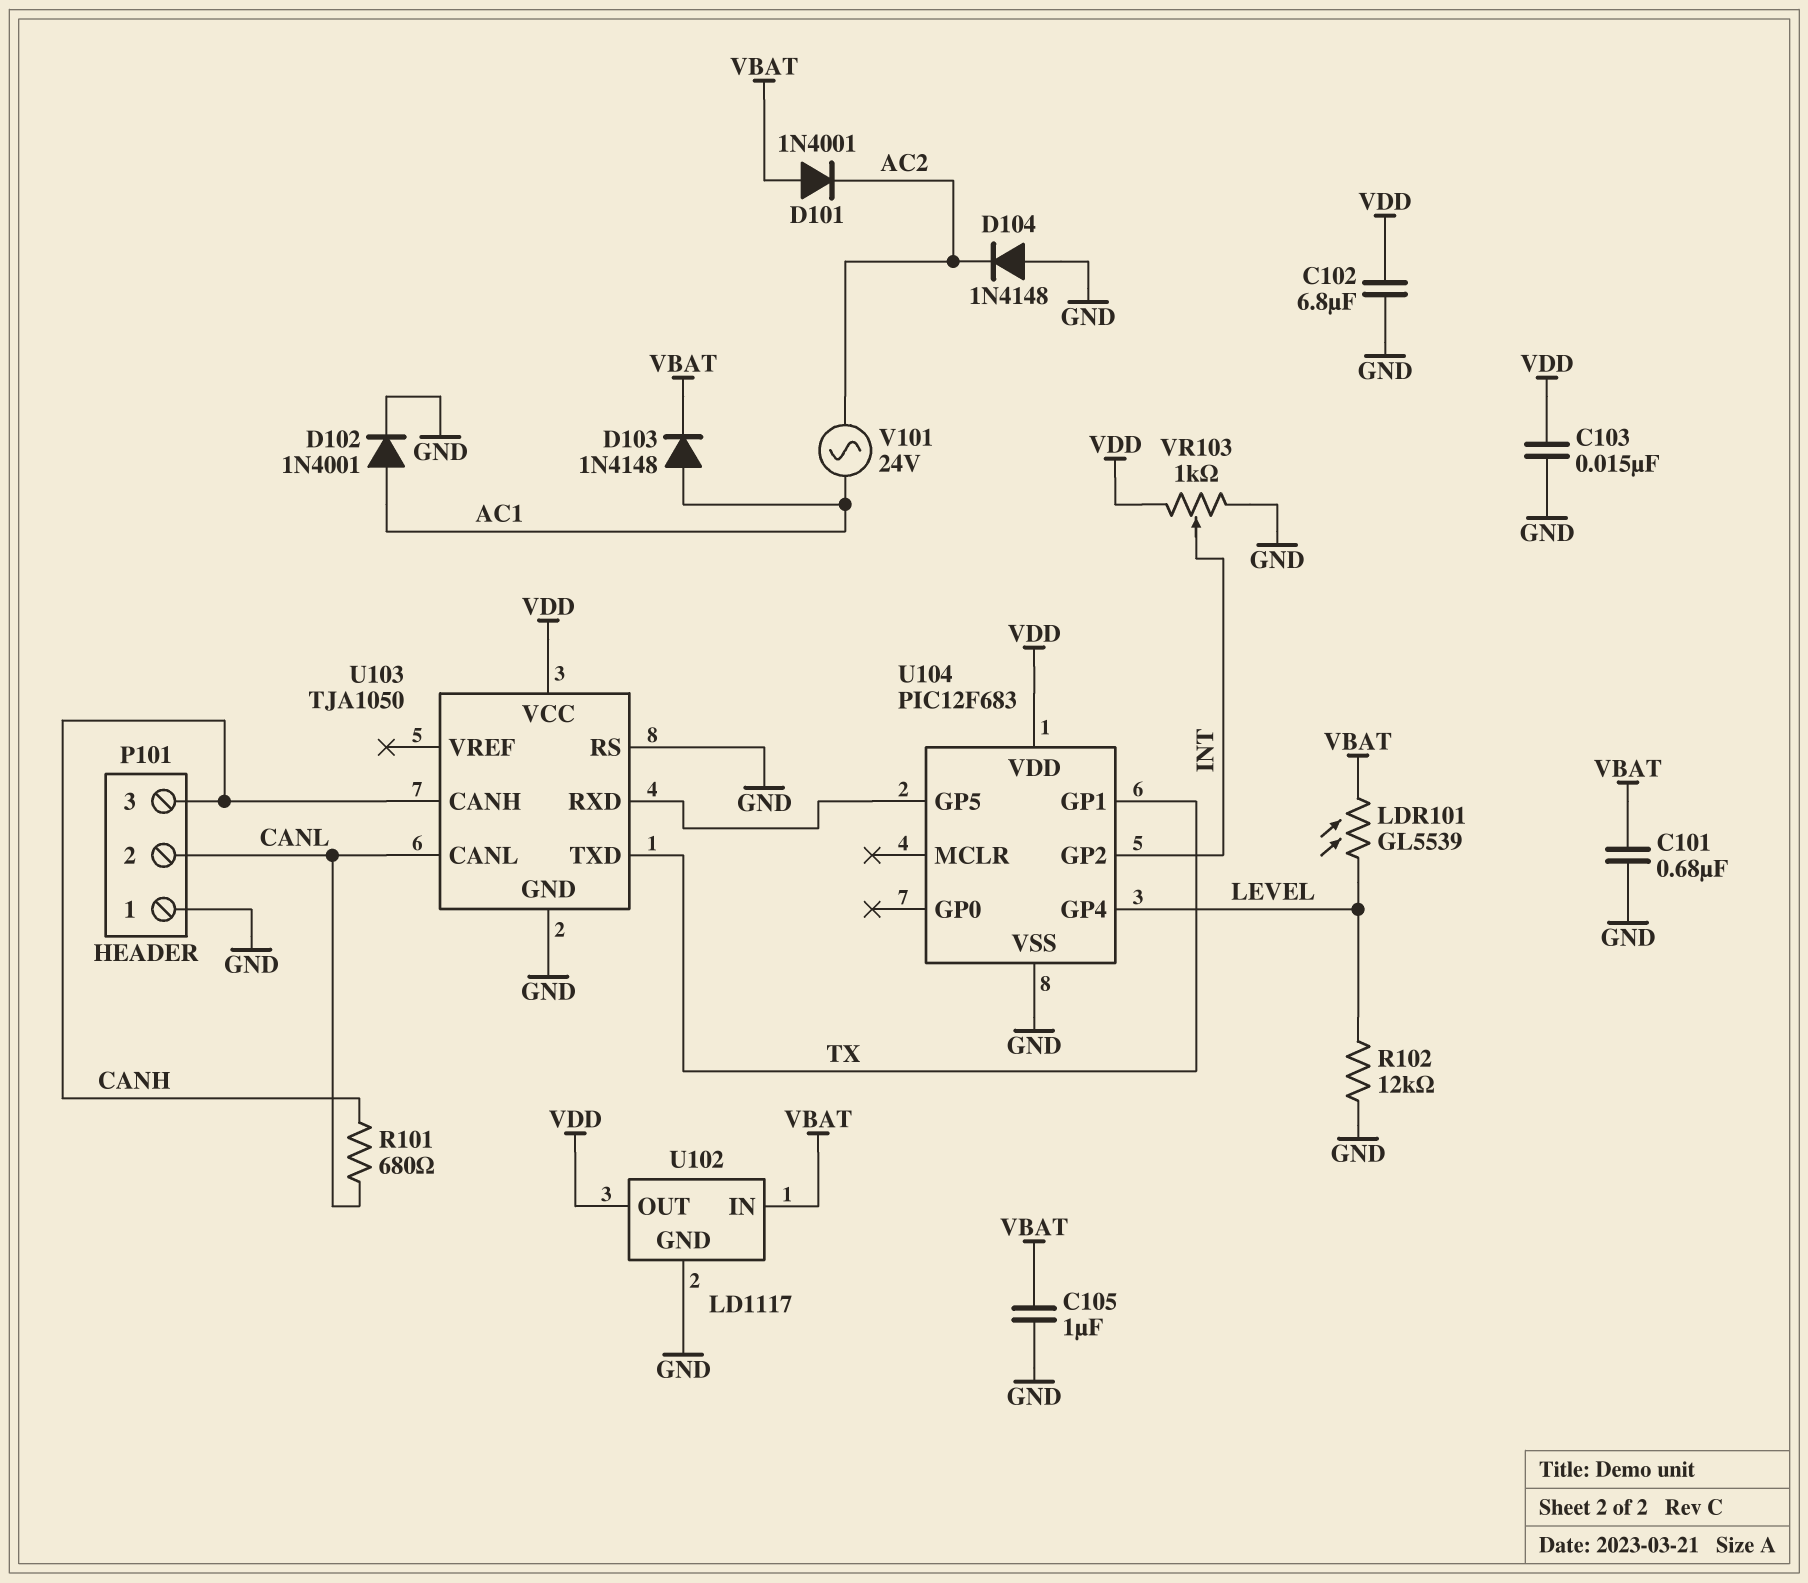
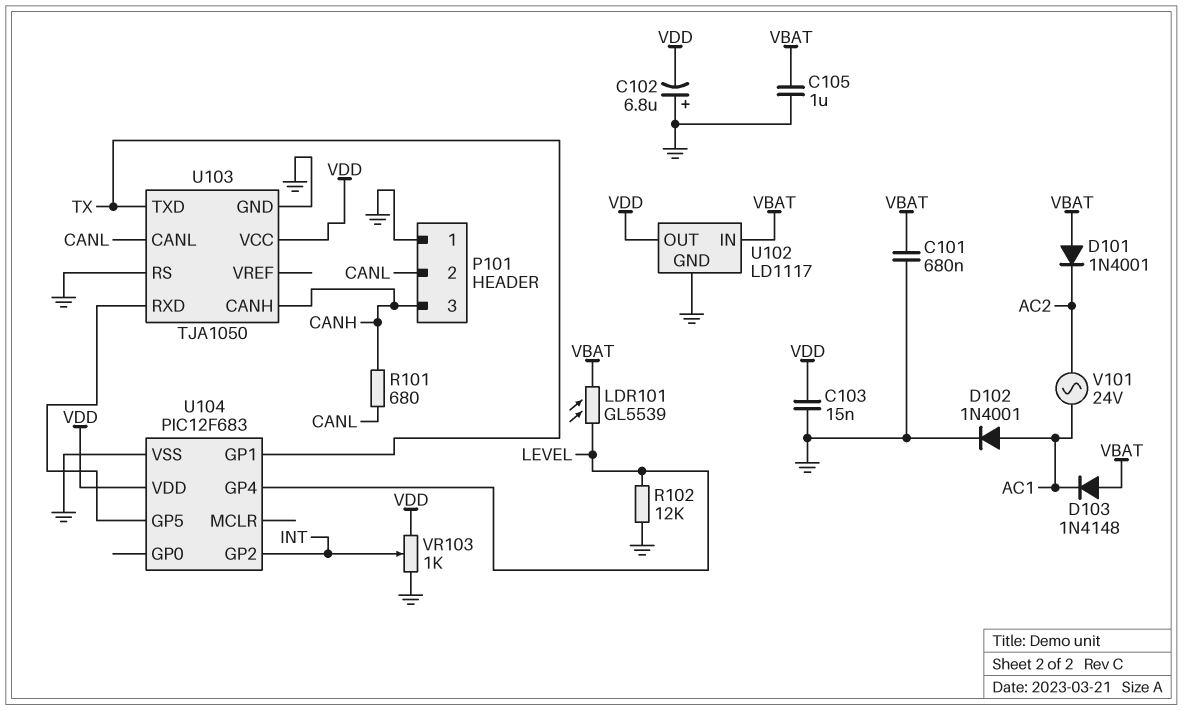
C102: 6.8uF (GND, VDD) -> 6.8uF (plus GND, minus VDD)
D103: diode 1N4148 (A AC1, K VBAT) -> diode 1N4148 (A VBAT, K AC1)
D104: diode 1N4148 (A GND, K AC2) -> none

